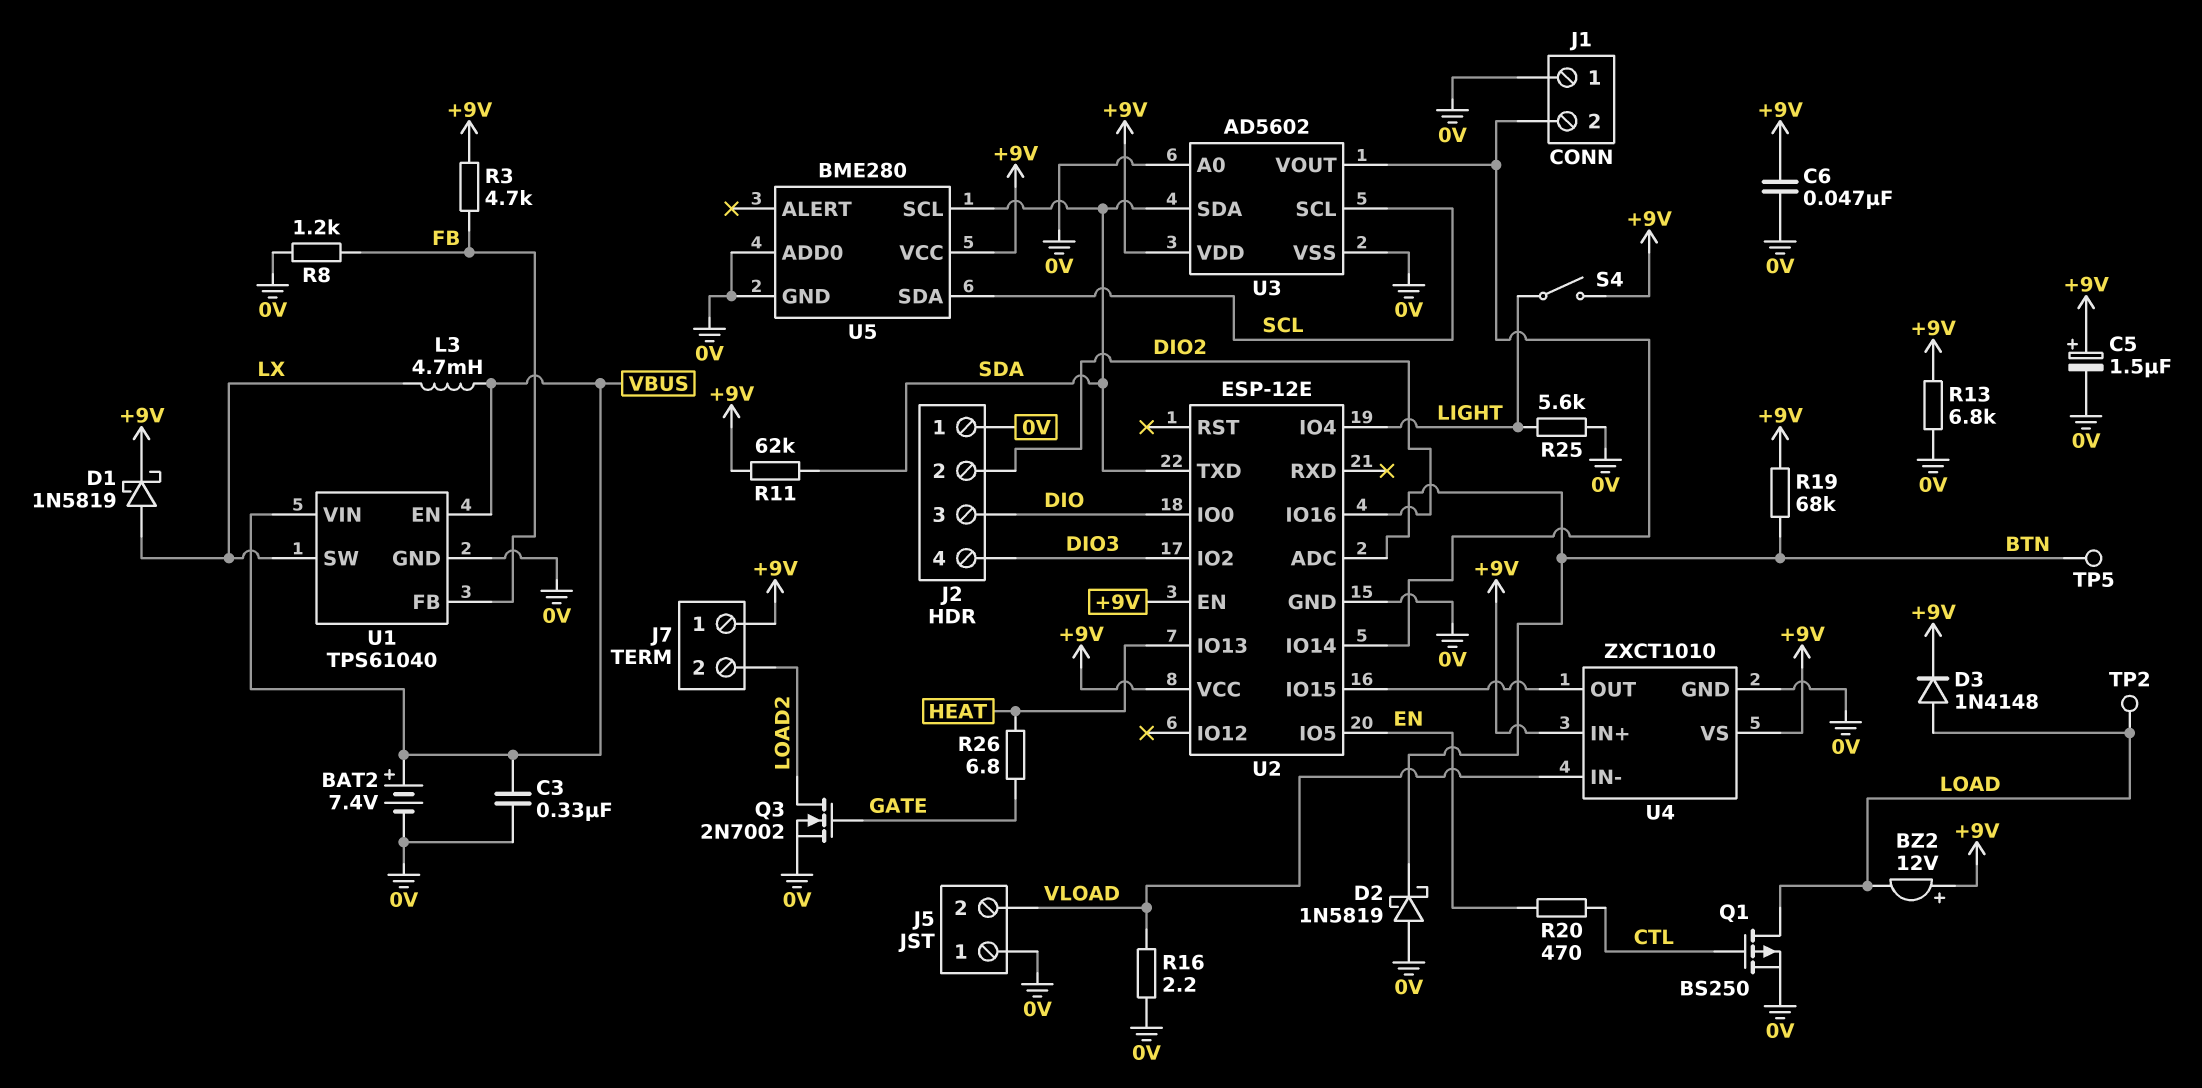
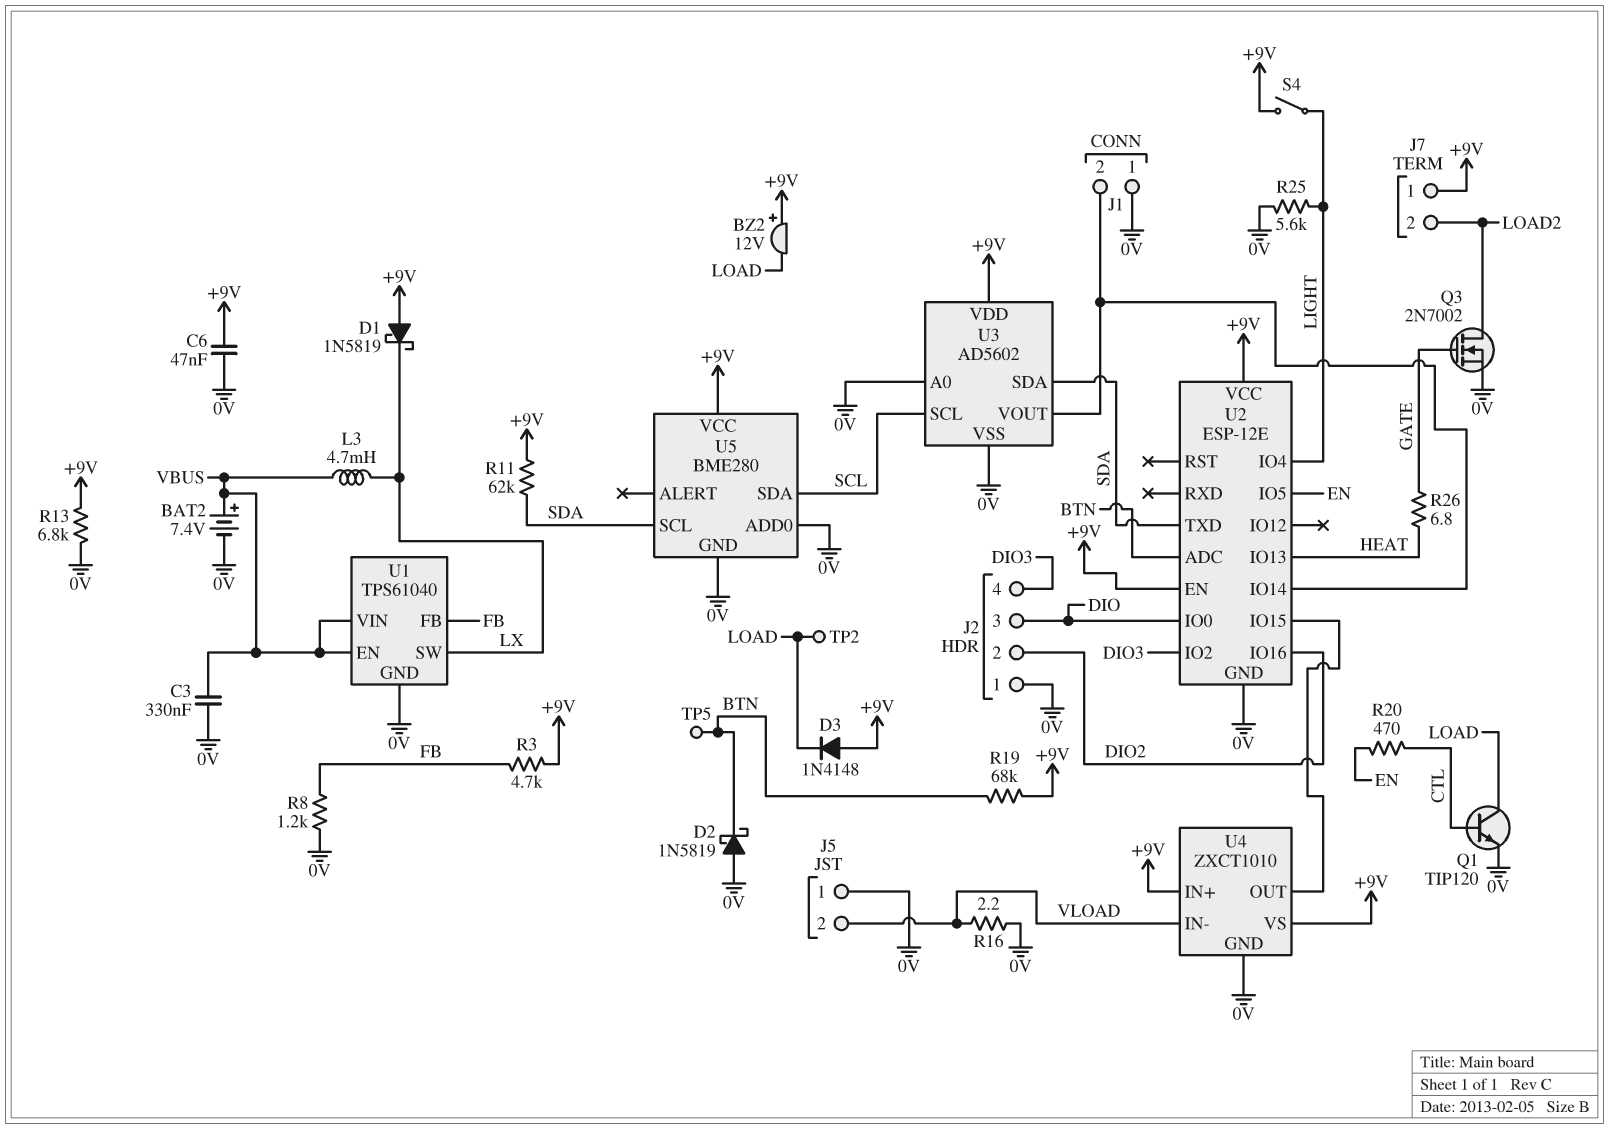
C5: 1.5uF (plus +9V, minus 0V) -> none
D1: schottky 1N5819 (A LX, K +9V) -> schottky 1N5819 (A +9V, K LX)
D3: diode 1N4148 (A LOAD, K +9V) -> diode 1N4148 (A +9V, K LOAD)
Q1: PMOS BS250 (G CTL, D LOAD, S 0V) -> NPN TIP120 (B CTL, C LOAD, E 0V)

